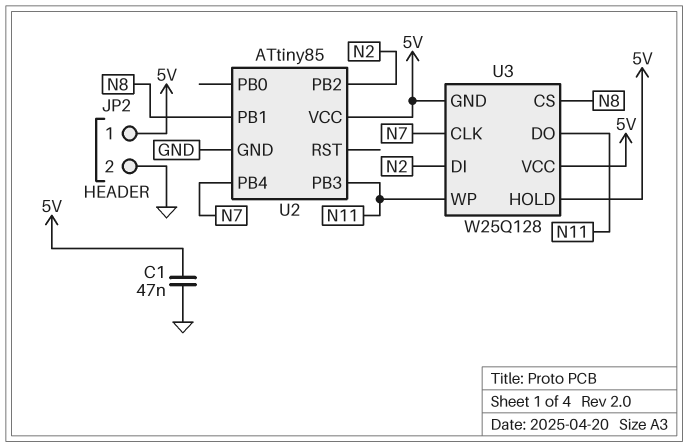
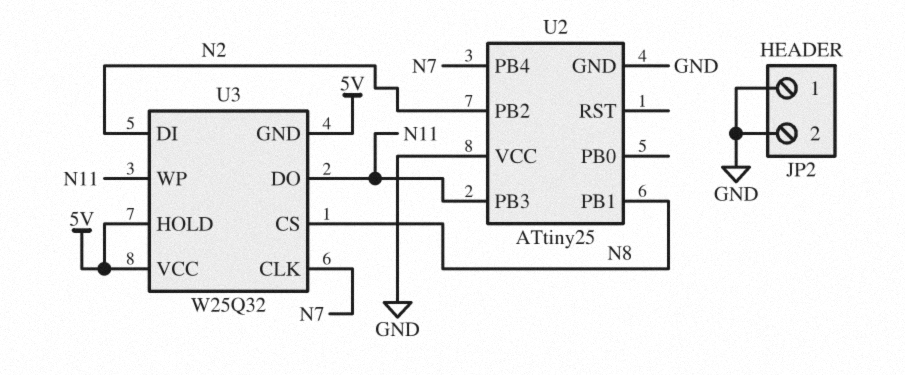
C1: 47nF (5V, GND) -> none
JP2 pin 1: 5V -> GND
U2: ATtiny85 -> ATtiny25
U2 pin VCC: 5V -> GND
U3: W25Q128 -> W25Q32

